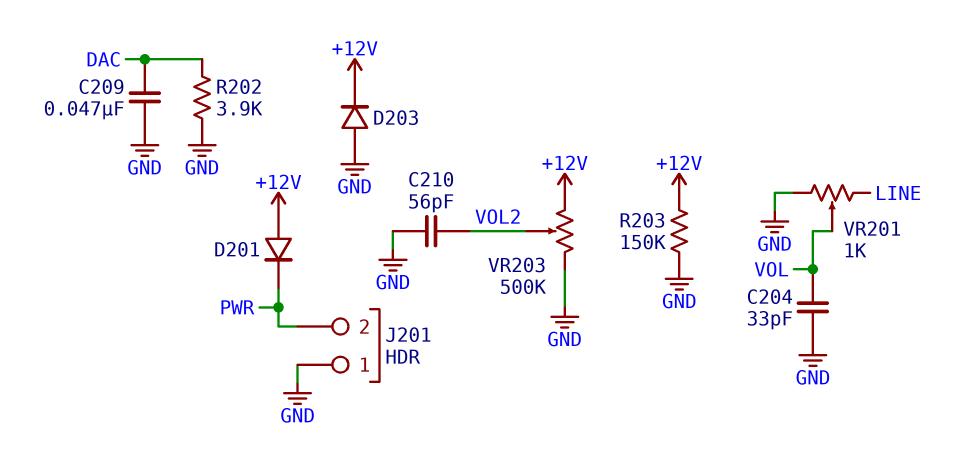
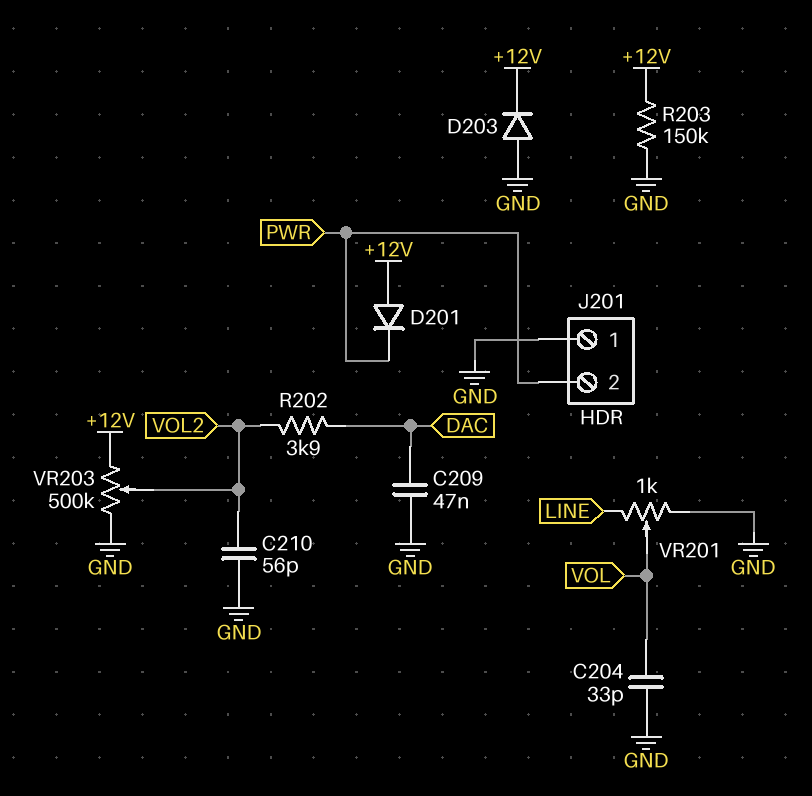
R202: 3.9k (DAC, GND) -> 3.9k (DAC, VOL2)

